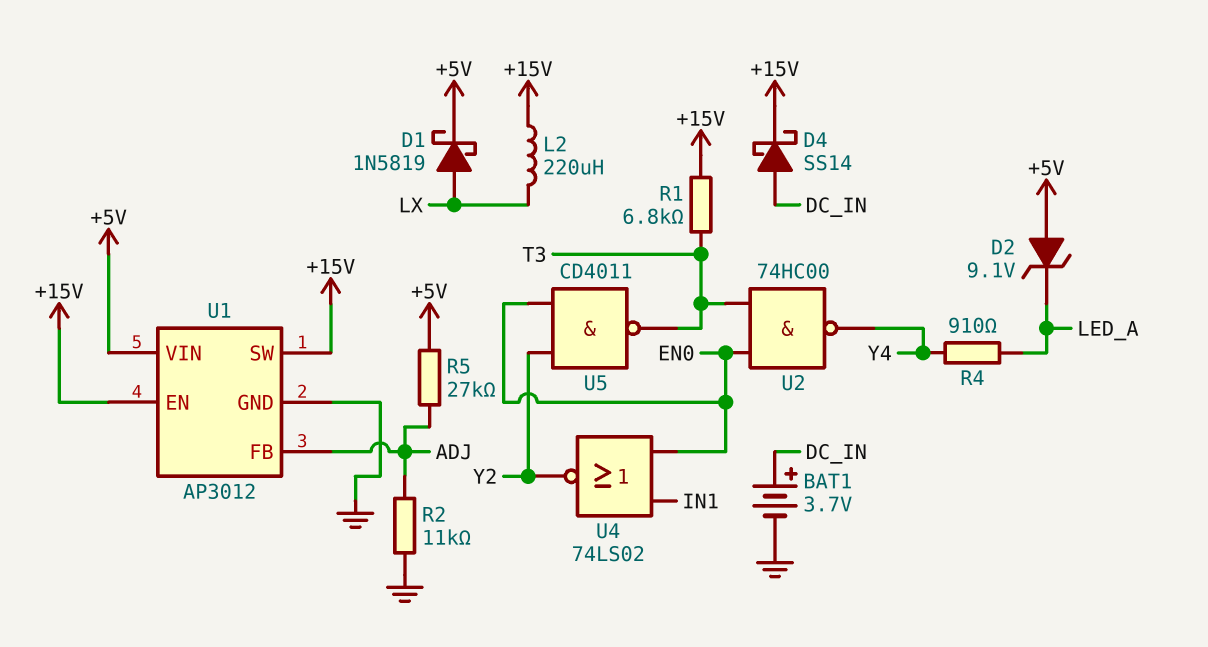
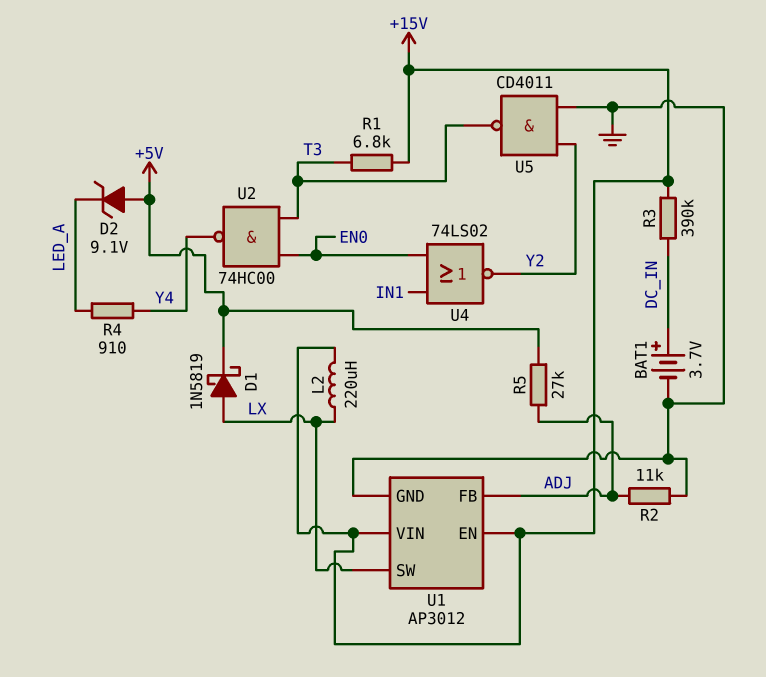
D4: schottky SS14 (A DC_IN, K +15V) -> none
R3: none -> 390k (+15V, DC_IN)
U1 pin SW: +15V -> LX
U1 pin VIN: +5V -> +15V
U5: NAND CD4011 (in EN0, in Y2, out T3) -> NAND CD4011 (in GND, in Y2, out T3)

